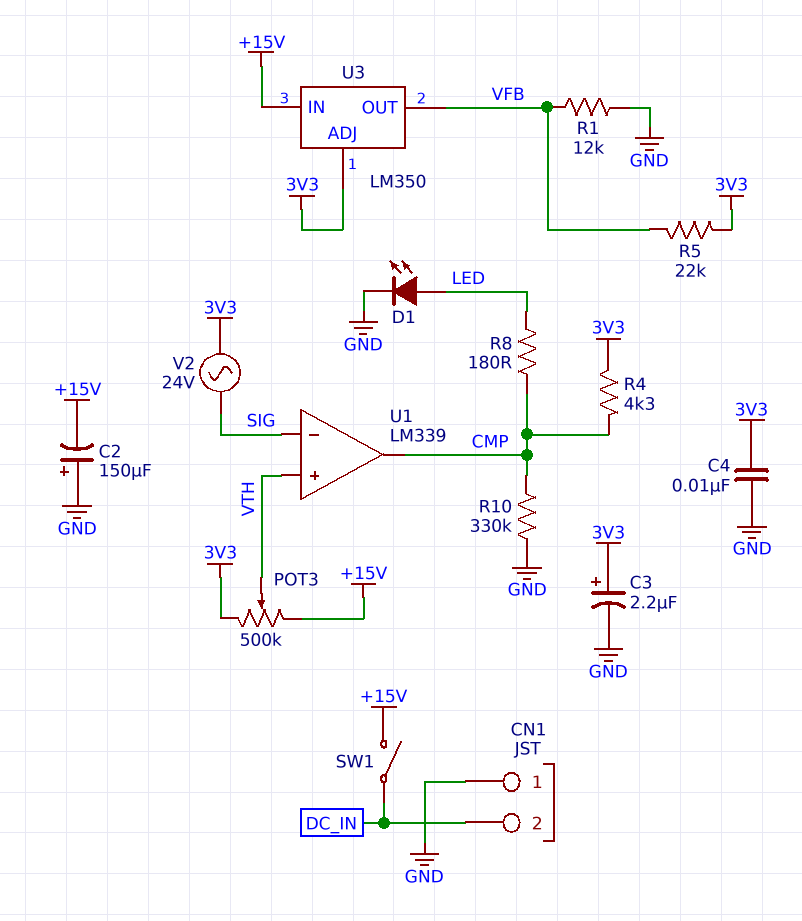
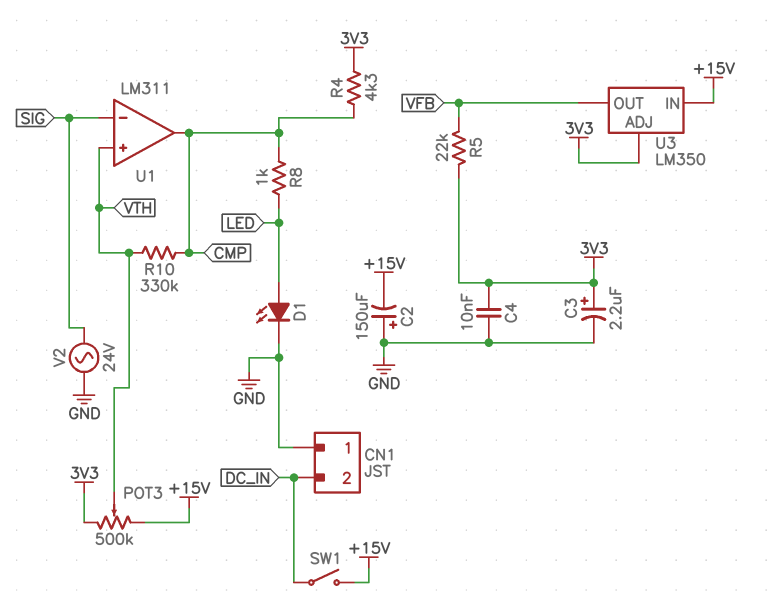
R1: 12k (GND, VFB) -> none
R8: 180 (CMP, LED) -> 1k (CMP, LED)
R10: 330k (CMP, GND) -> 330k (CMP, VTH)
U1: LM339 -> LM311
V2: AC 24V (3V3, SIG) -> AC 24V (GND, SIG)

